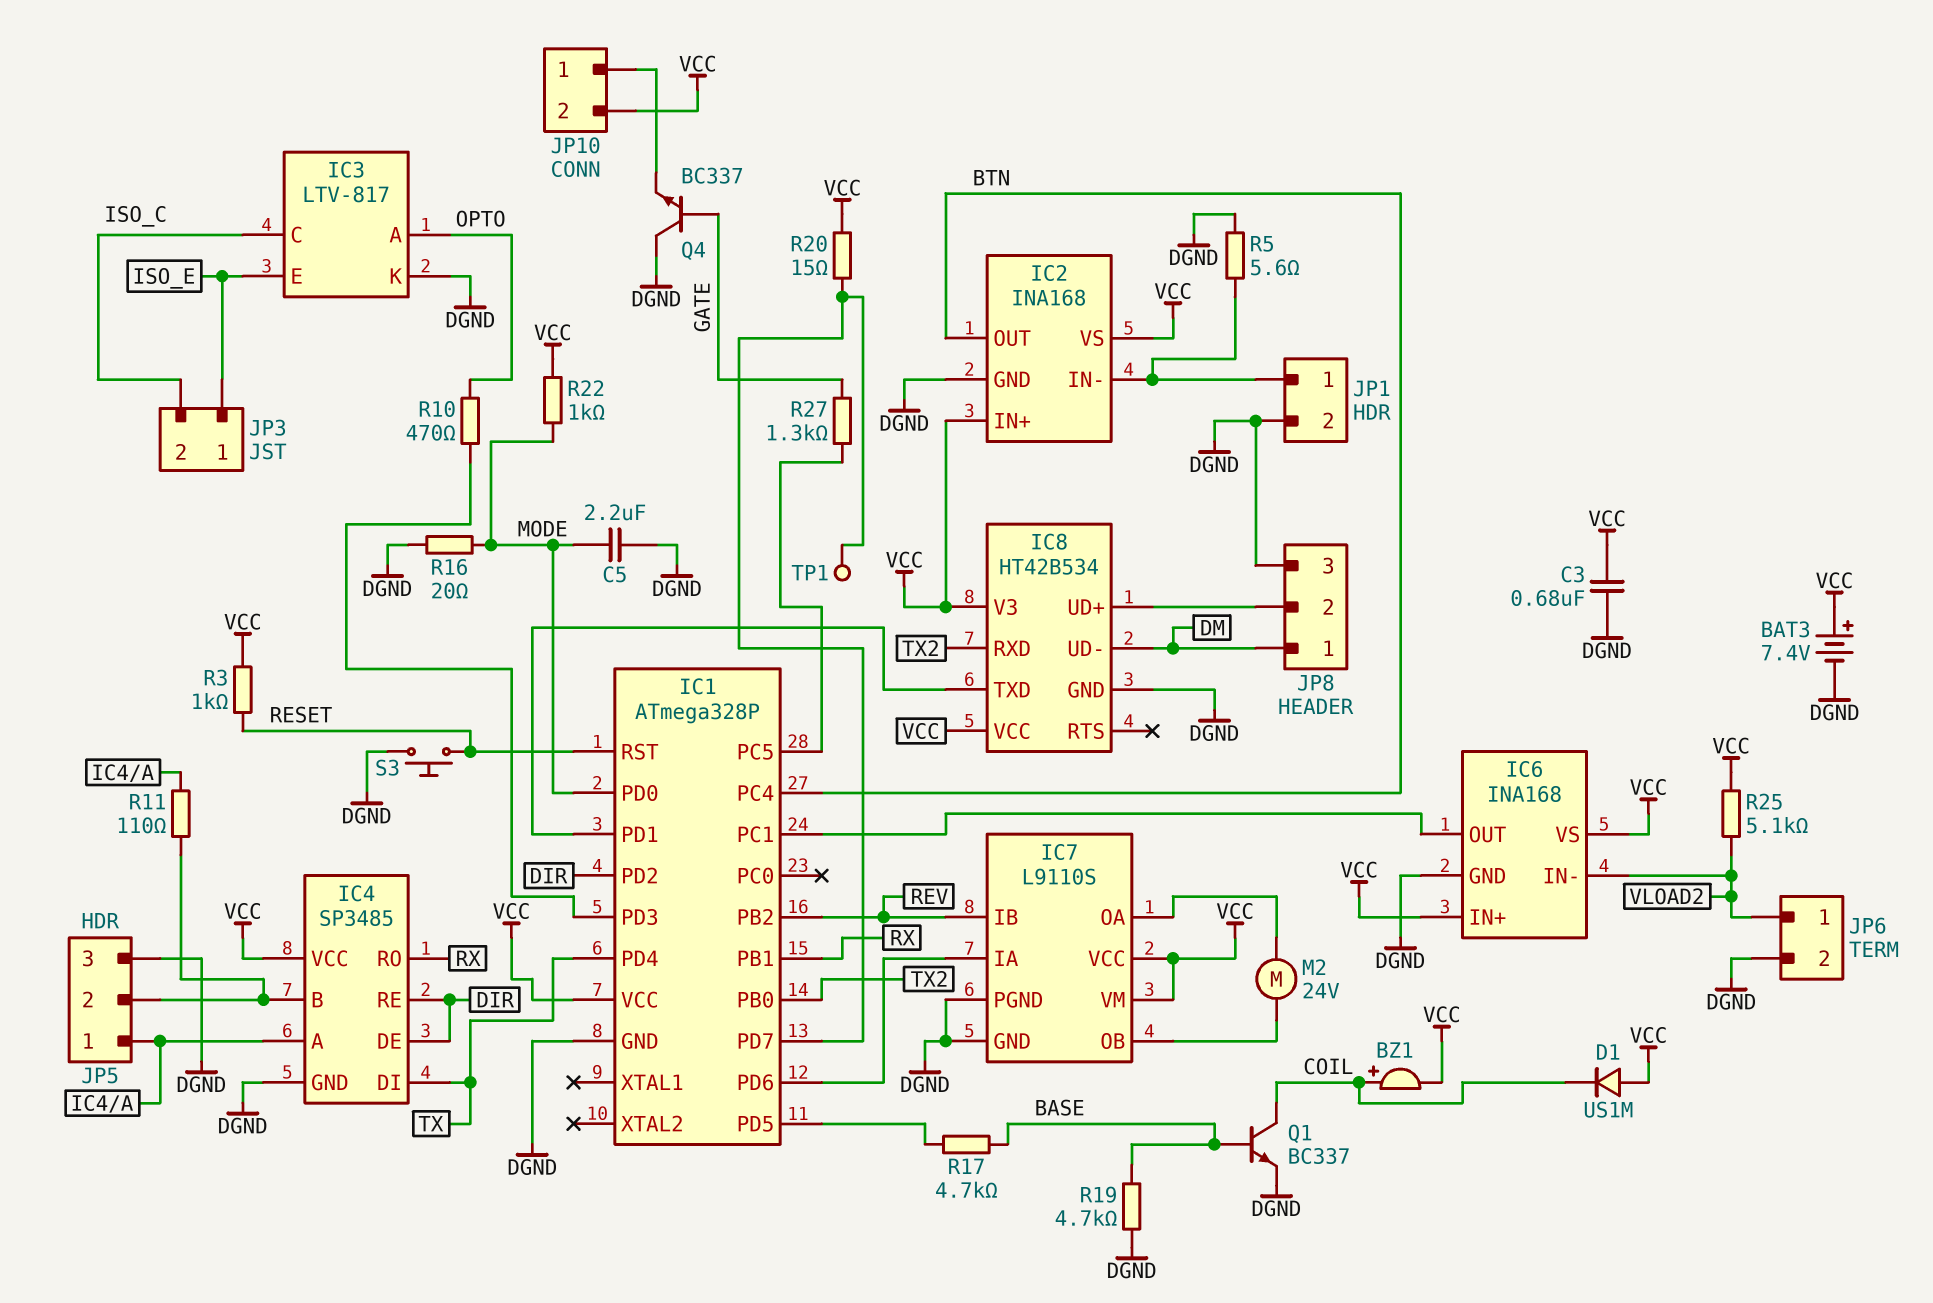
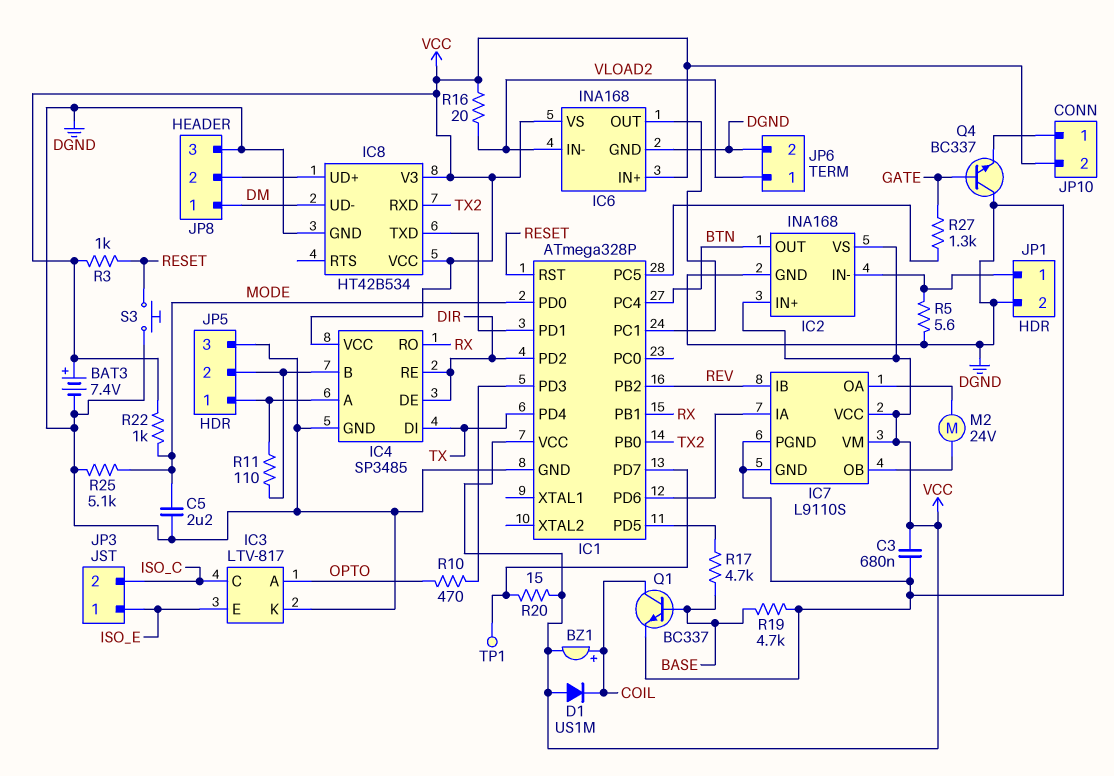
R16: 20 (DGND, MODE) -> 20 (VCC, VLOAD2)
R25: 5.1k (VCC, VLOAD2) -> 5.1k (DGND, MODE)

